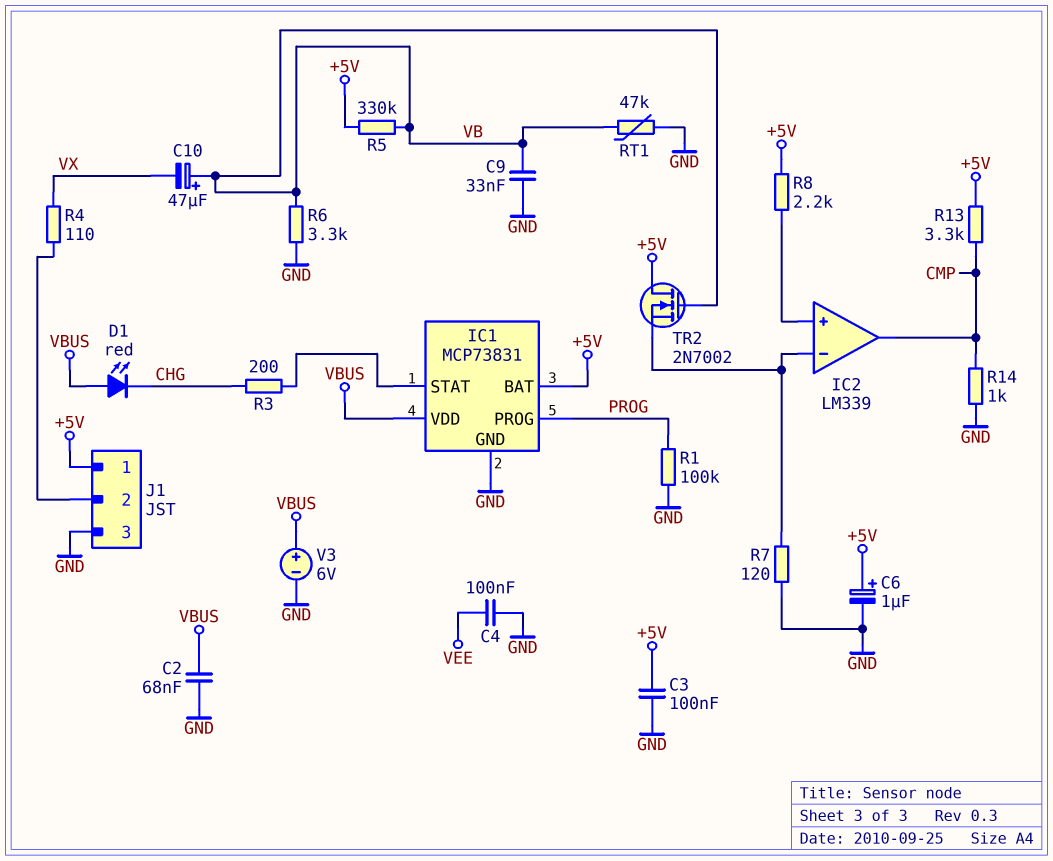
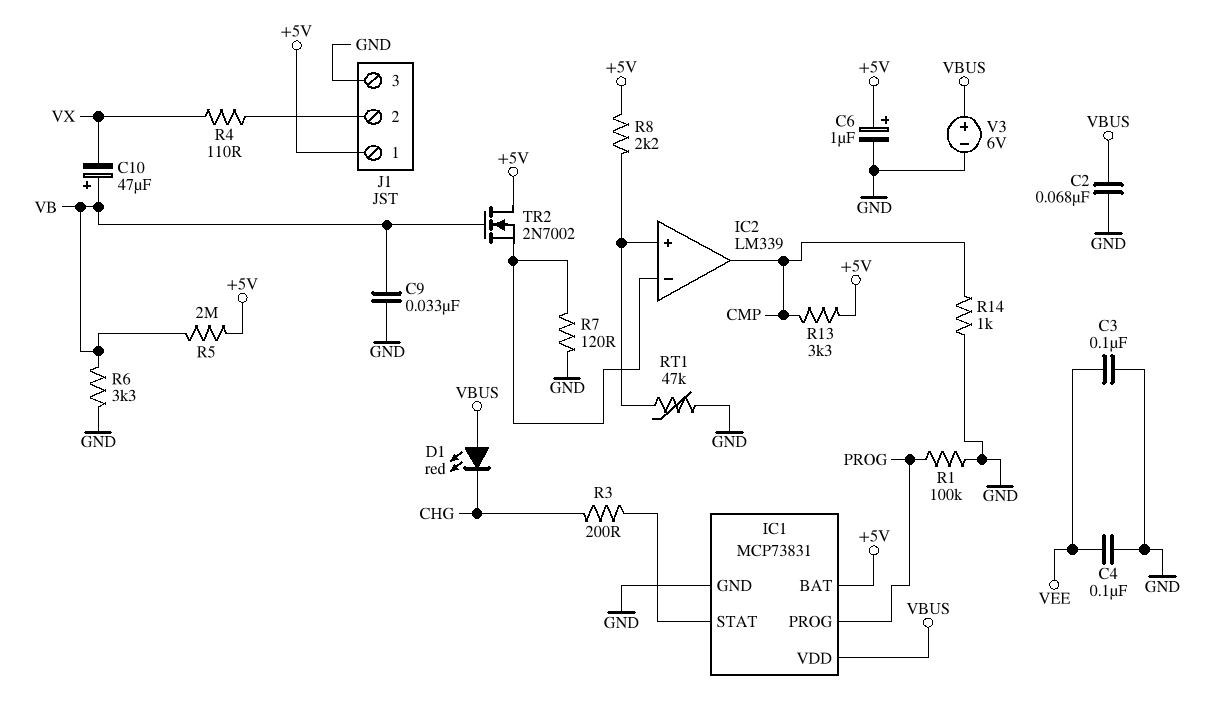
C3: 100nF (+5V, GND) -> 100nF (GND, VEE)
R5: 330k (+5V, VB) -> 2M (+5V, VB)
RT1: 47k (GND, VB) -> 47k (GND, IC2/in+)

